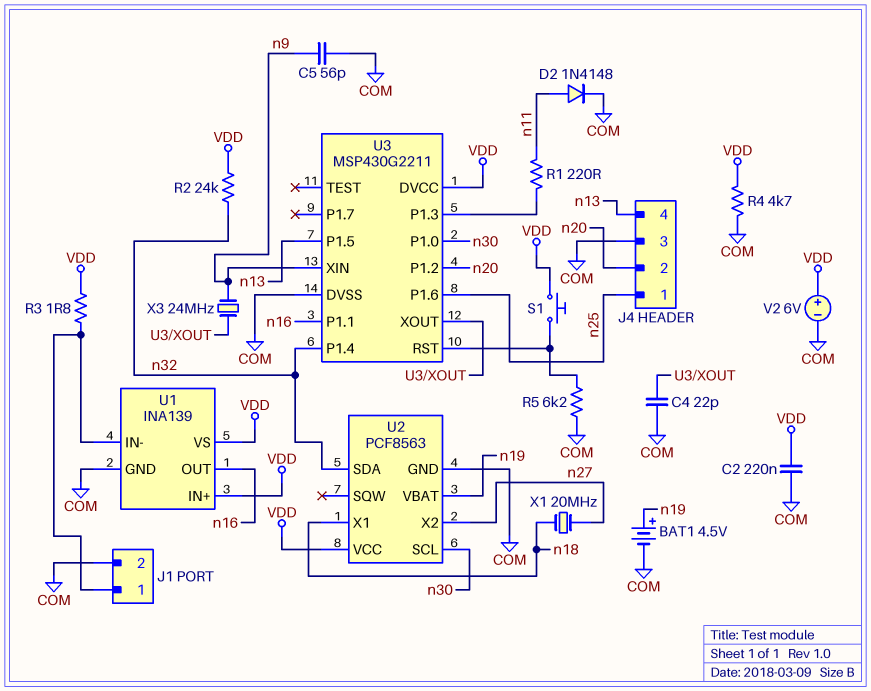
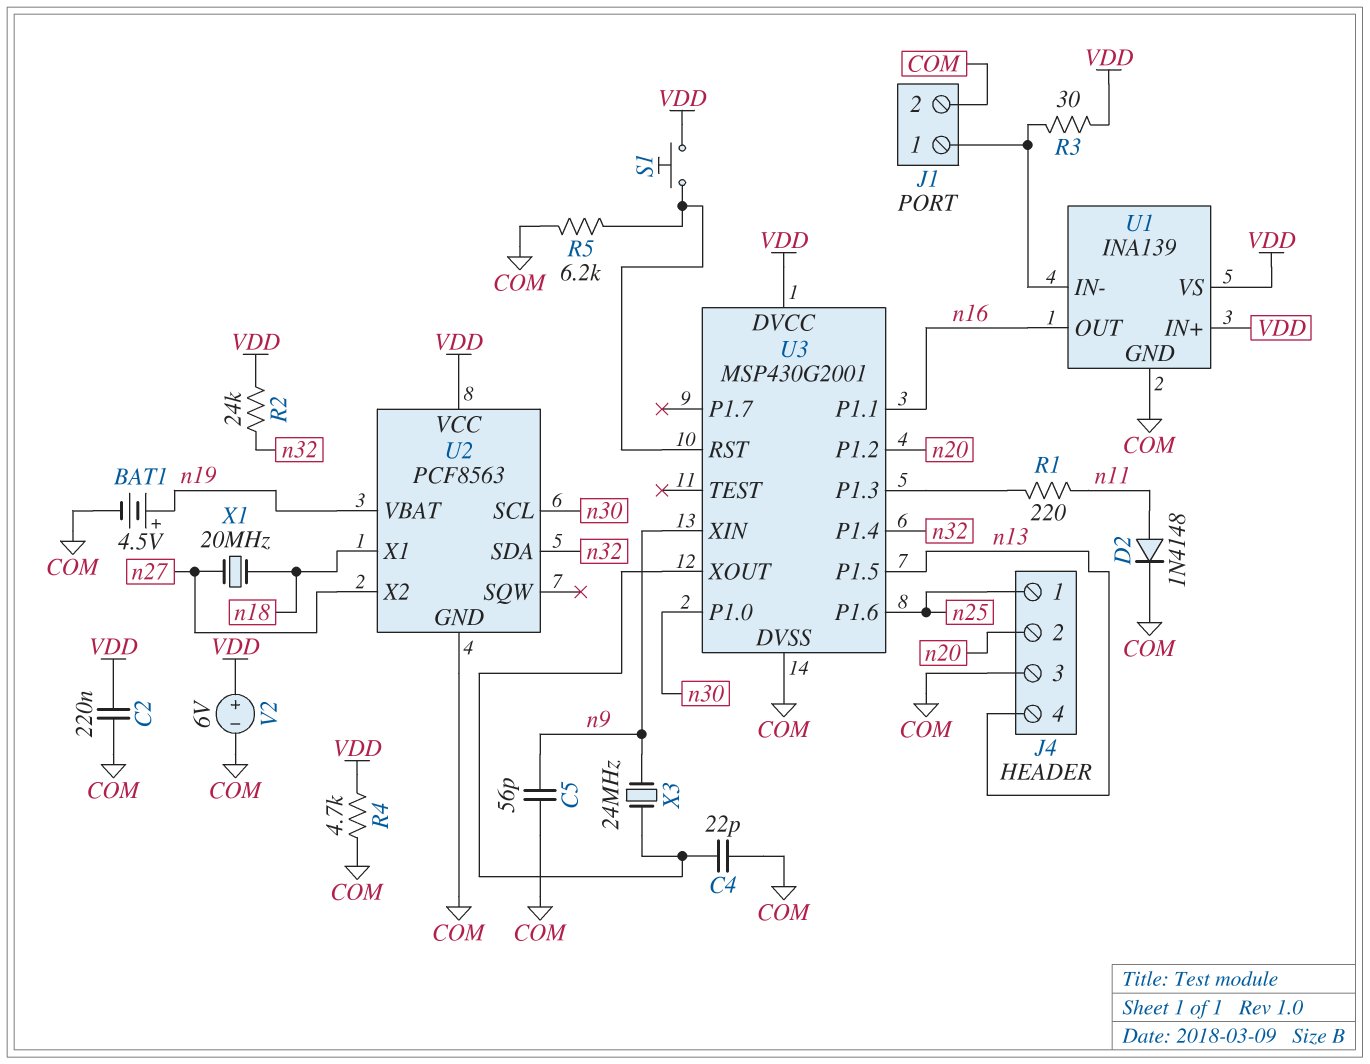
R3: 1.8 (J1/1, VDD) -> 30 (J1/1, VDD)
U3: MSP430G2211 -> MSP430G2001

